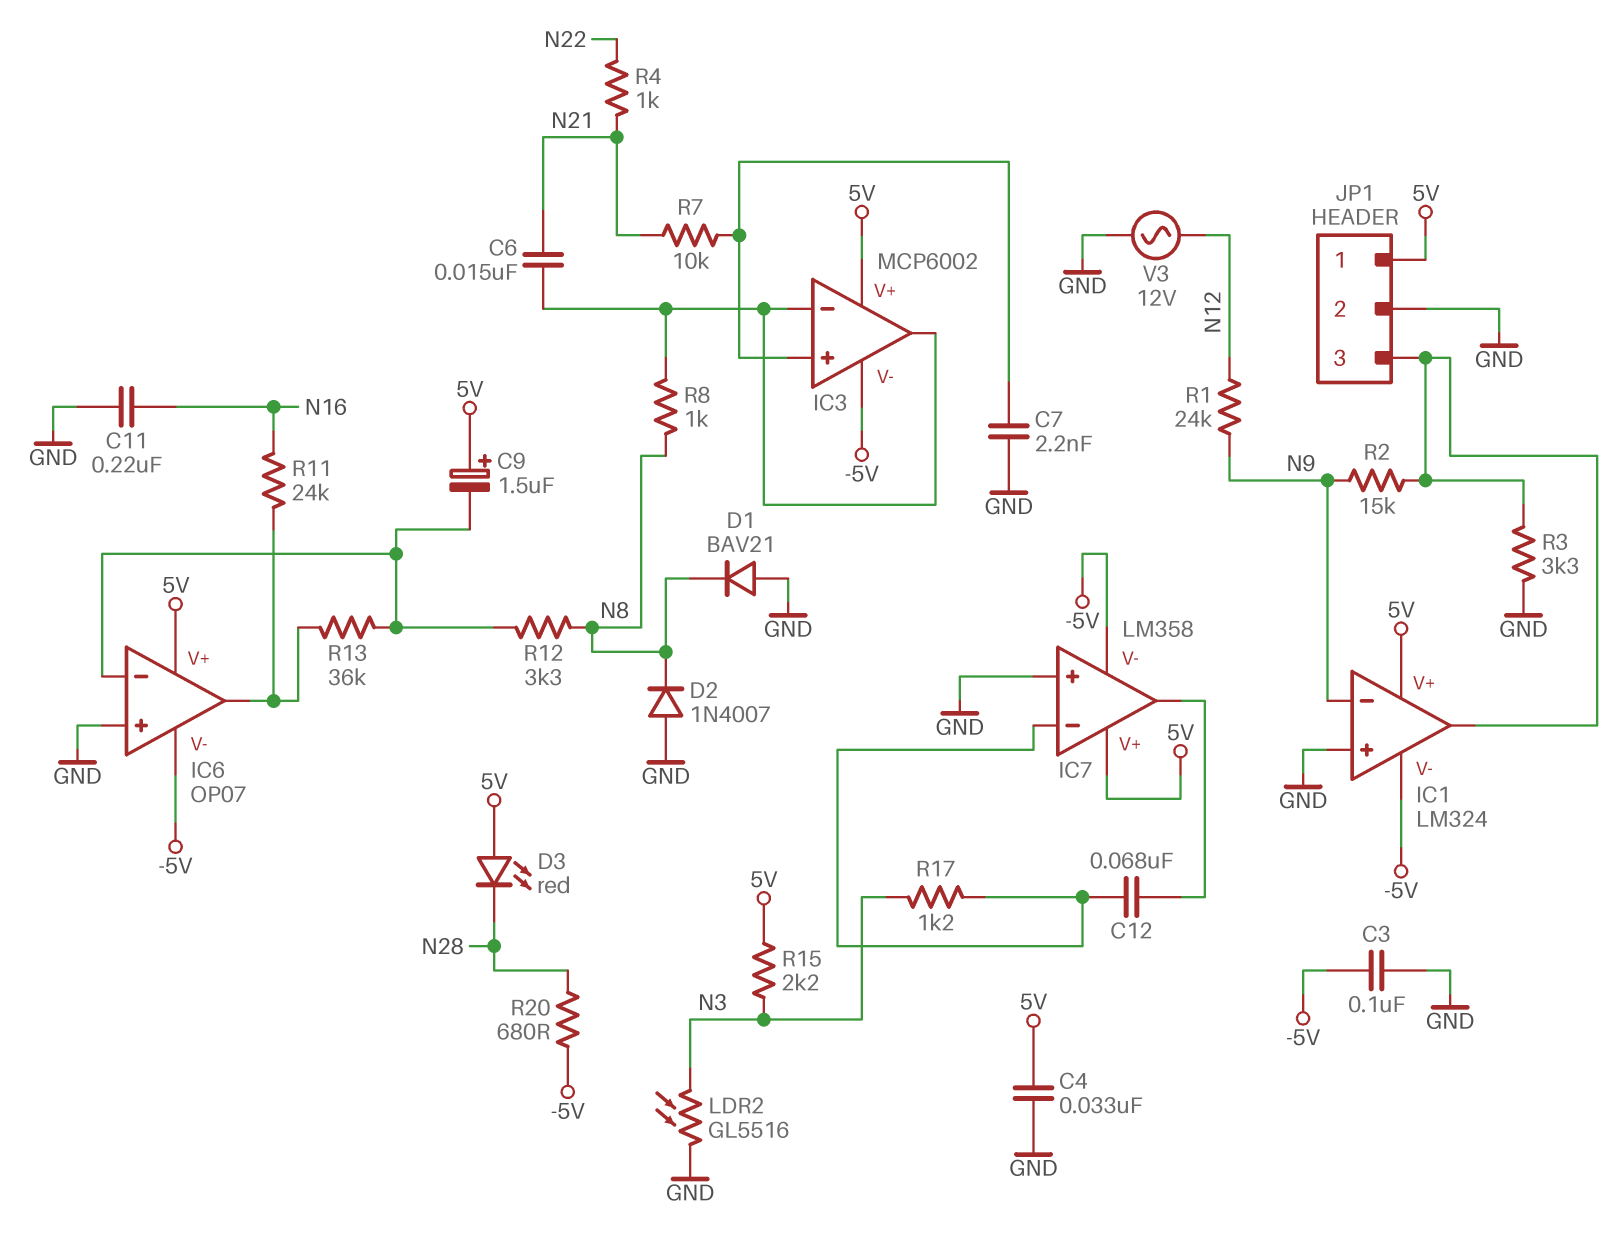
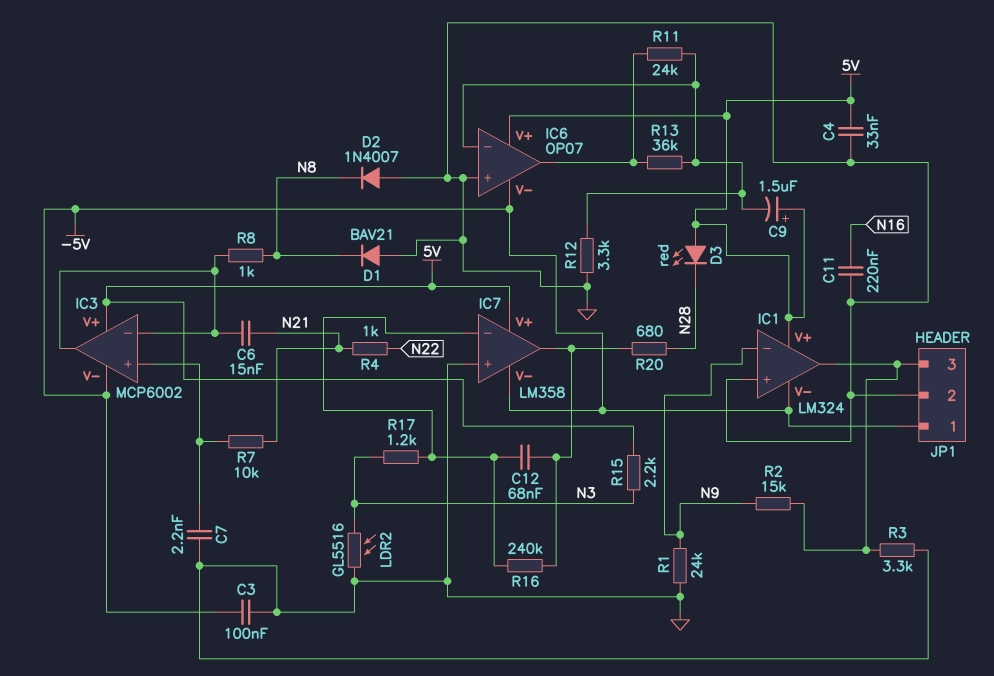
JP1 pin 1: 5V -> -5V
R1: 24k (N9, N12) -> 24k (GND, N9)
R11: 24k (IC6/out, N16) -> 24k (IC6/in-, IC6/out)
R12: 3.3k (IC6/in-, N8) -> 3.3k (GND, IC6/in-)
R16: none -> 240k (IC7/in-, IC7/out)
R20: 680 (-5V, N28) -> 680 (IC7/out, N28)
V3: AC 12V (GND, N12) -> none

